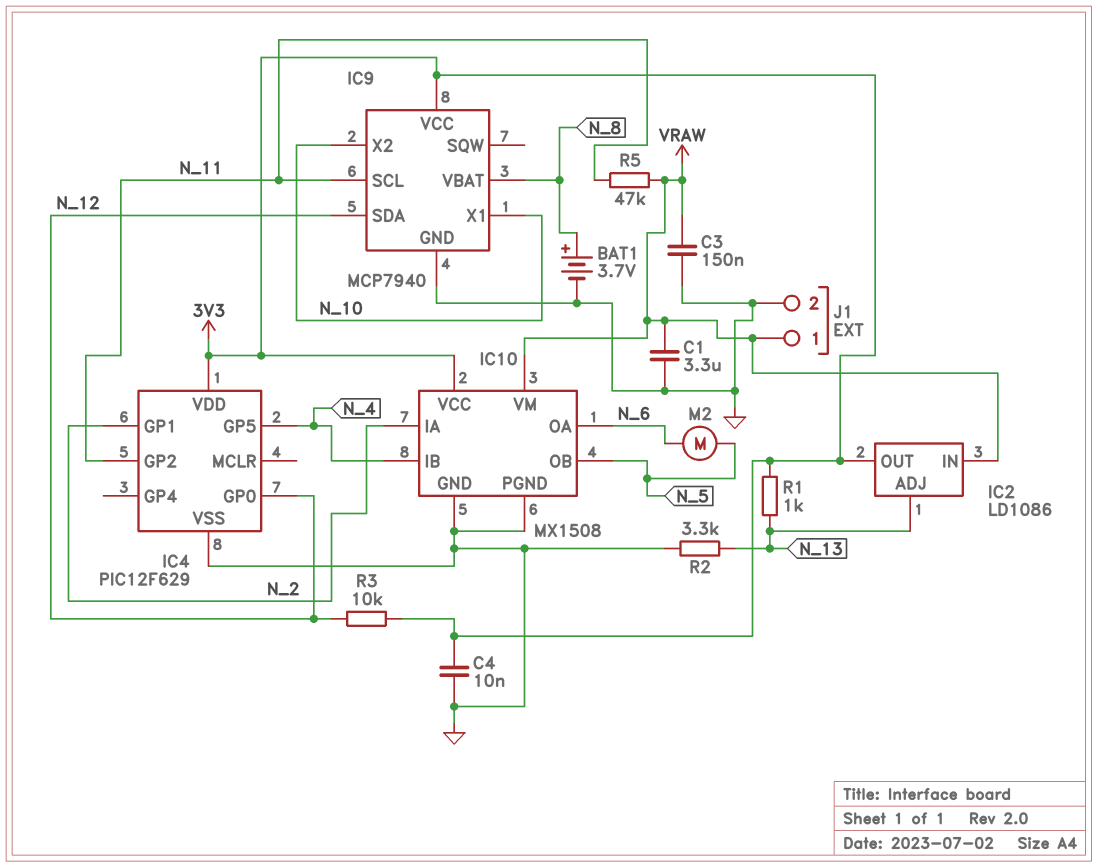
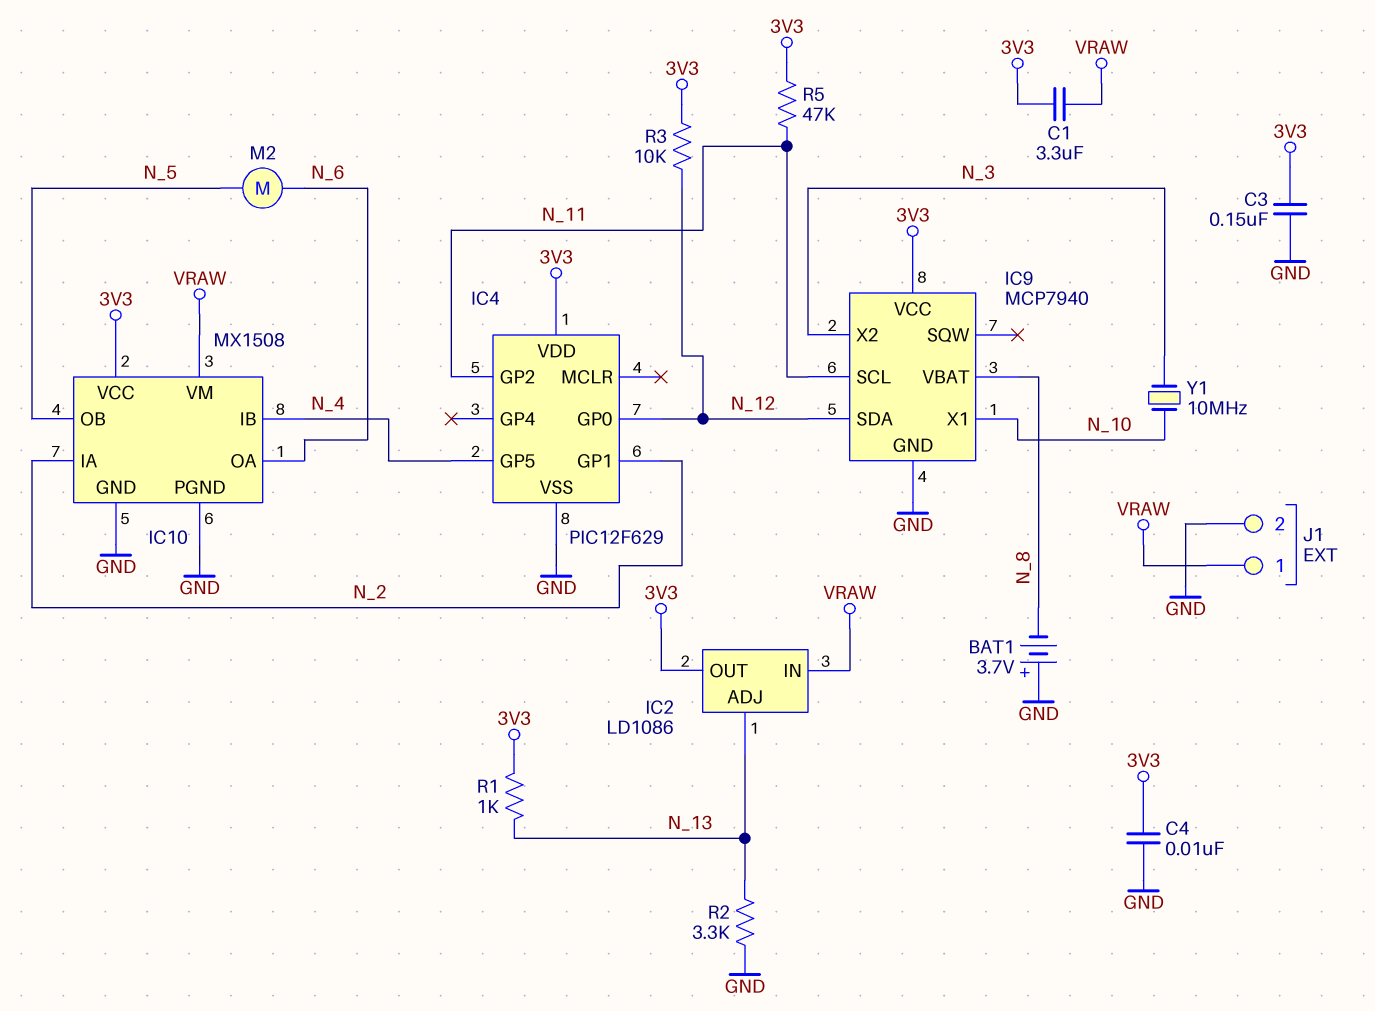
BAT1: 3.7V (plus N_8, minus GND) -> 3.7V (plus GND, minus N_8)
C1: 3.3uF (GND, VRAW) -> 3.3uF (3V3, VRAW)
C3: 150nF (GND, VRAW) -> 150nF (3V3, GND)
IC9 pin X2: N_10 -> N_3
R5: 47k (N_11, VRAW) -> 47k (3V3, N_11)
Y1: none -> 10MHz (N_3, N_10)

